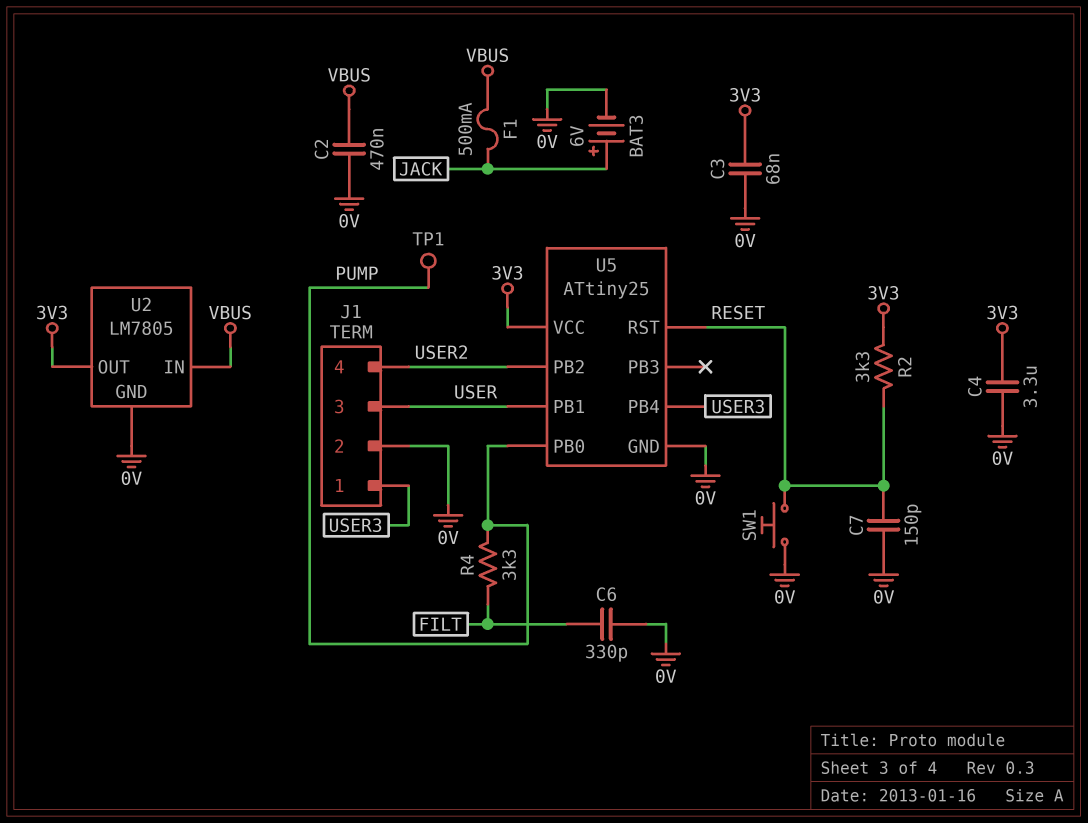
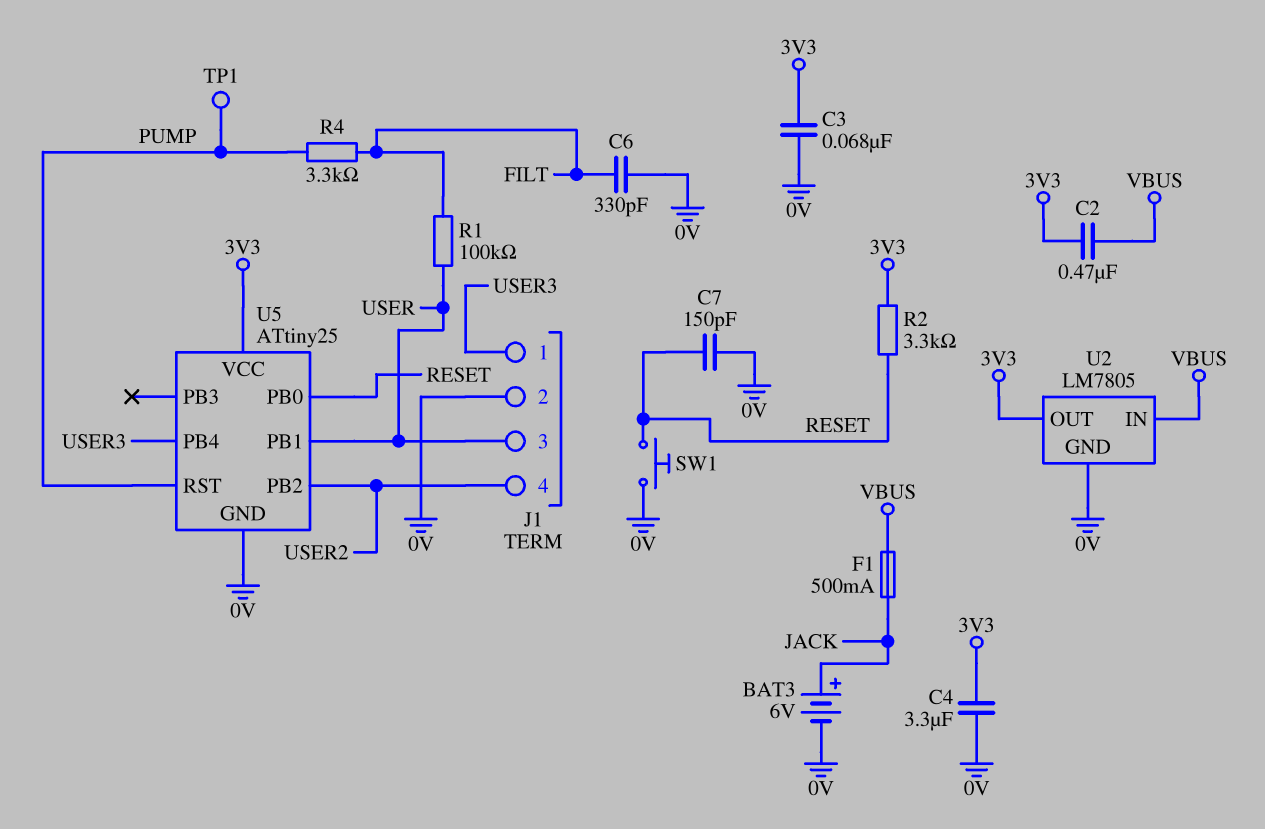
C2: 470nF (0V, VBUS) -> 470nF (3V3, VBUS)
R1: none -> 100k (FILT, USER)
U5 pin PB0: PUMP -> RESET
U5 pin RST: RESET -> PUMP

